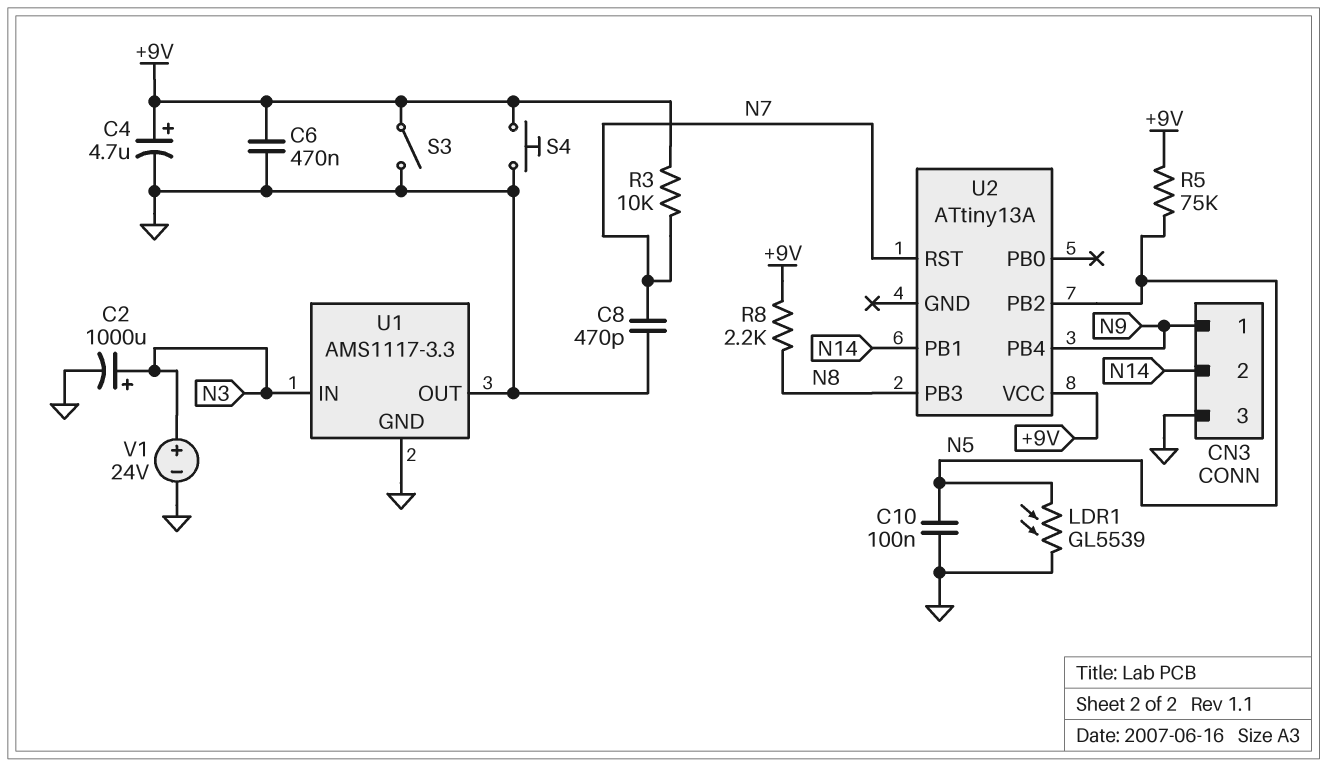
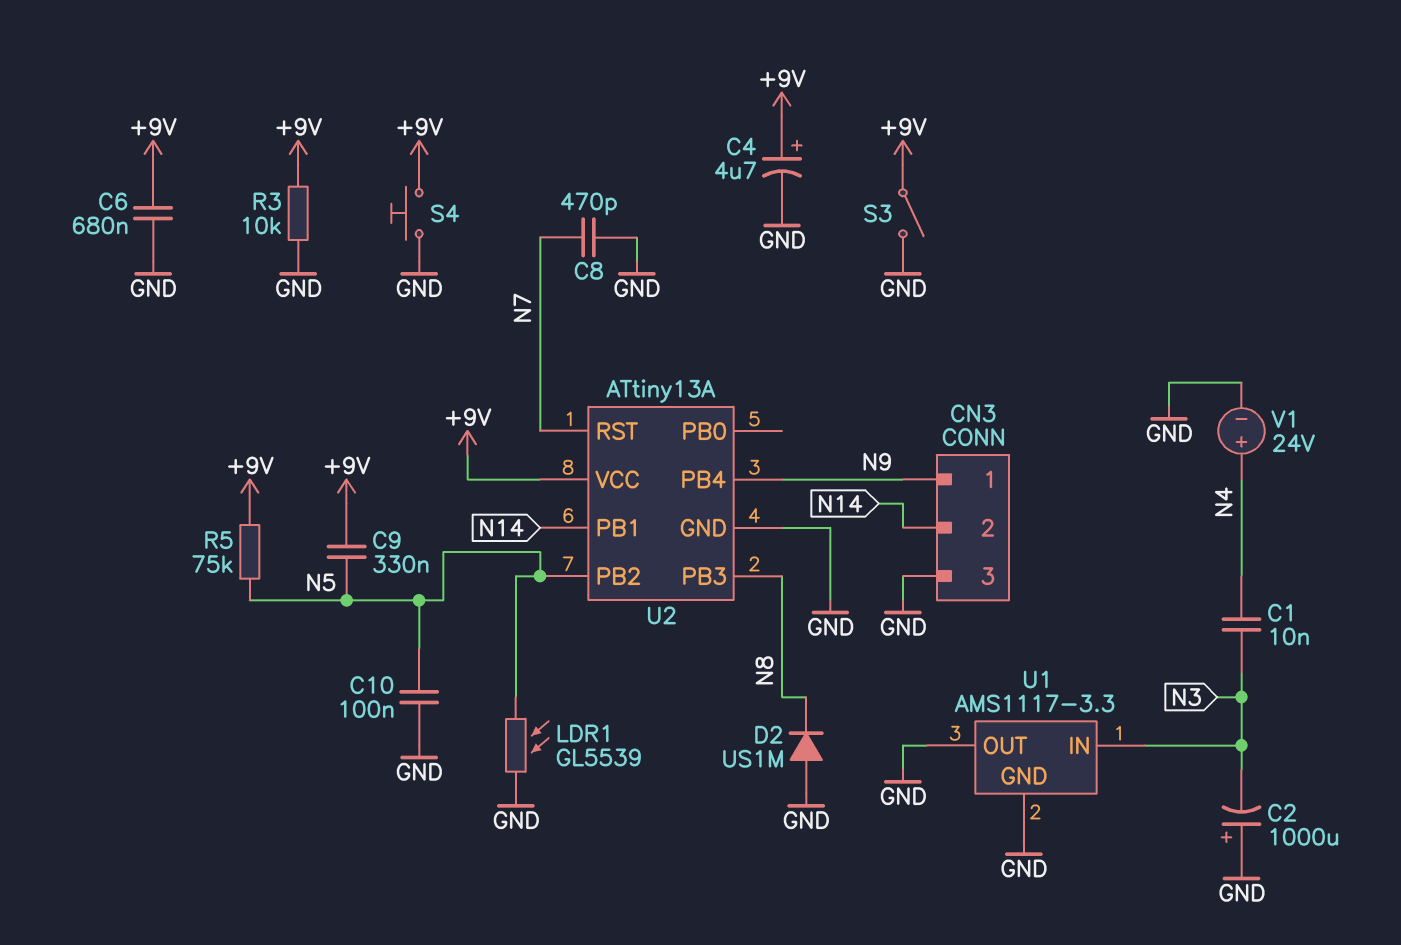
C1: none -> 10nF (N3, N4)
C2: 1000uF (plus N3, minus GND) -> 1000uF (plus GND, minus N3)
C6: 470nF (+9V, GND) -> 680nF (+9V, GND)
C9: none -> 330nF (+9V, N5)
D2: none -> diode US1M (A GND, K N8)
R3: 10k (+9V, N7) -> 10k (+9V, GND)
R8: 2.2k (+9V, N8) -> none
U2 pin GND: none -> GND
V1: 24V (plus N3, minus GND) -> 24V (plus N4, minus GND)

